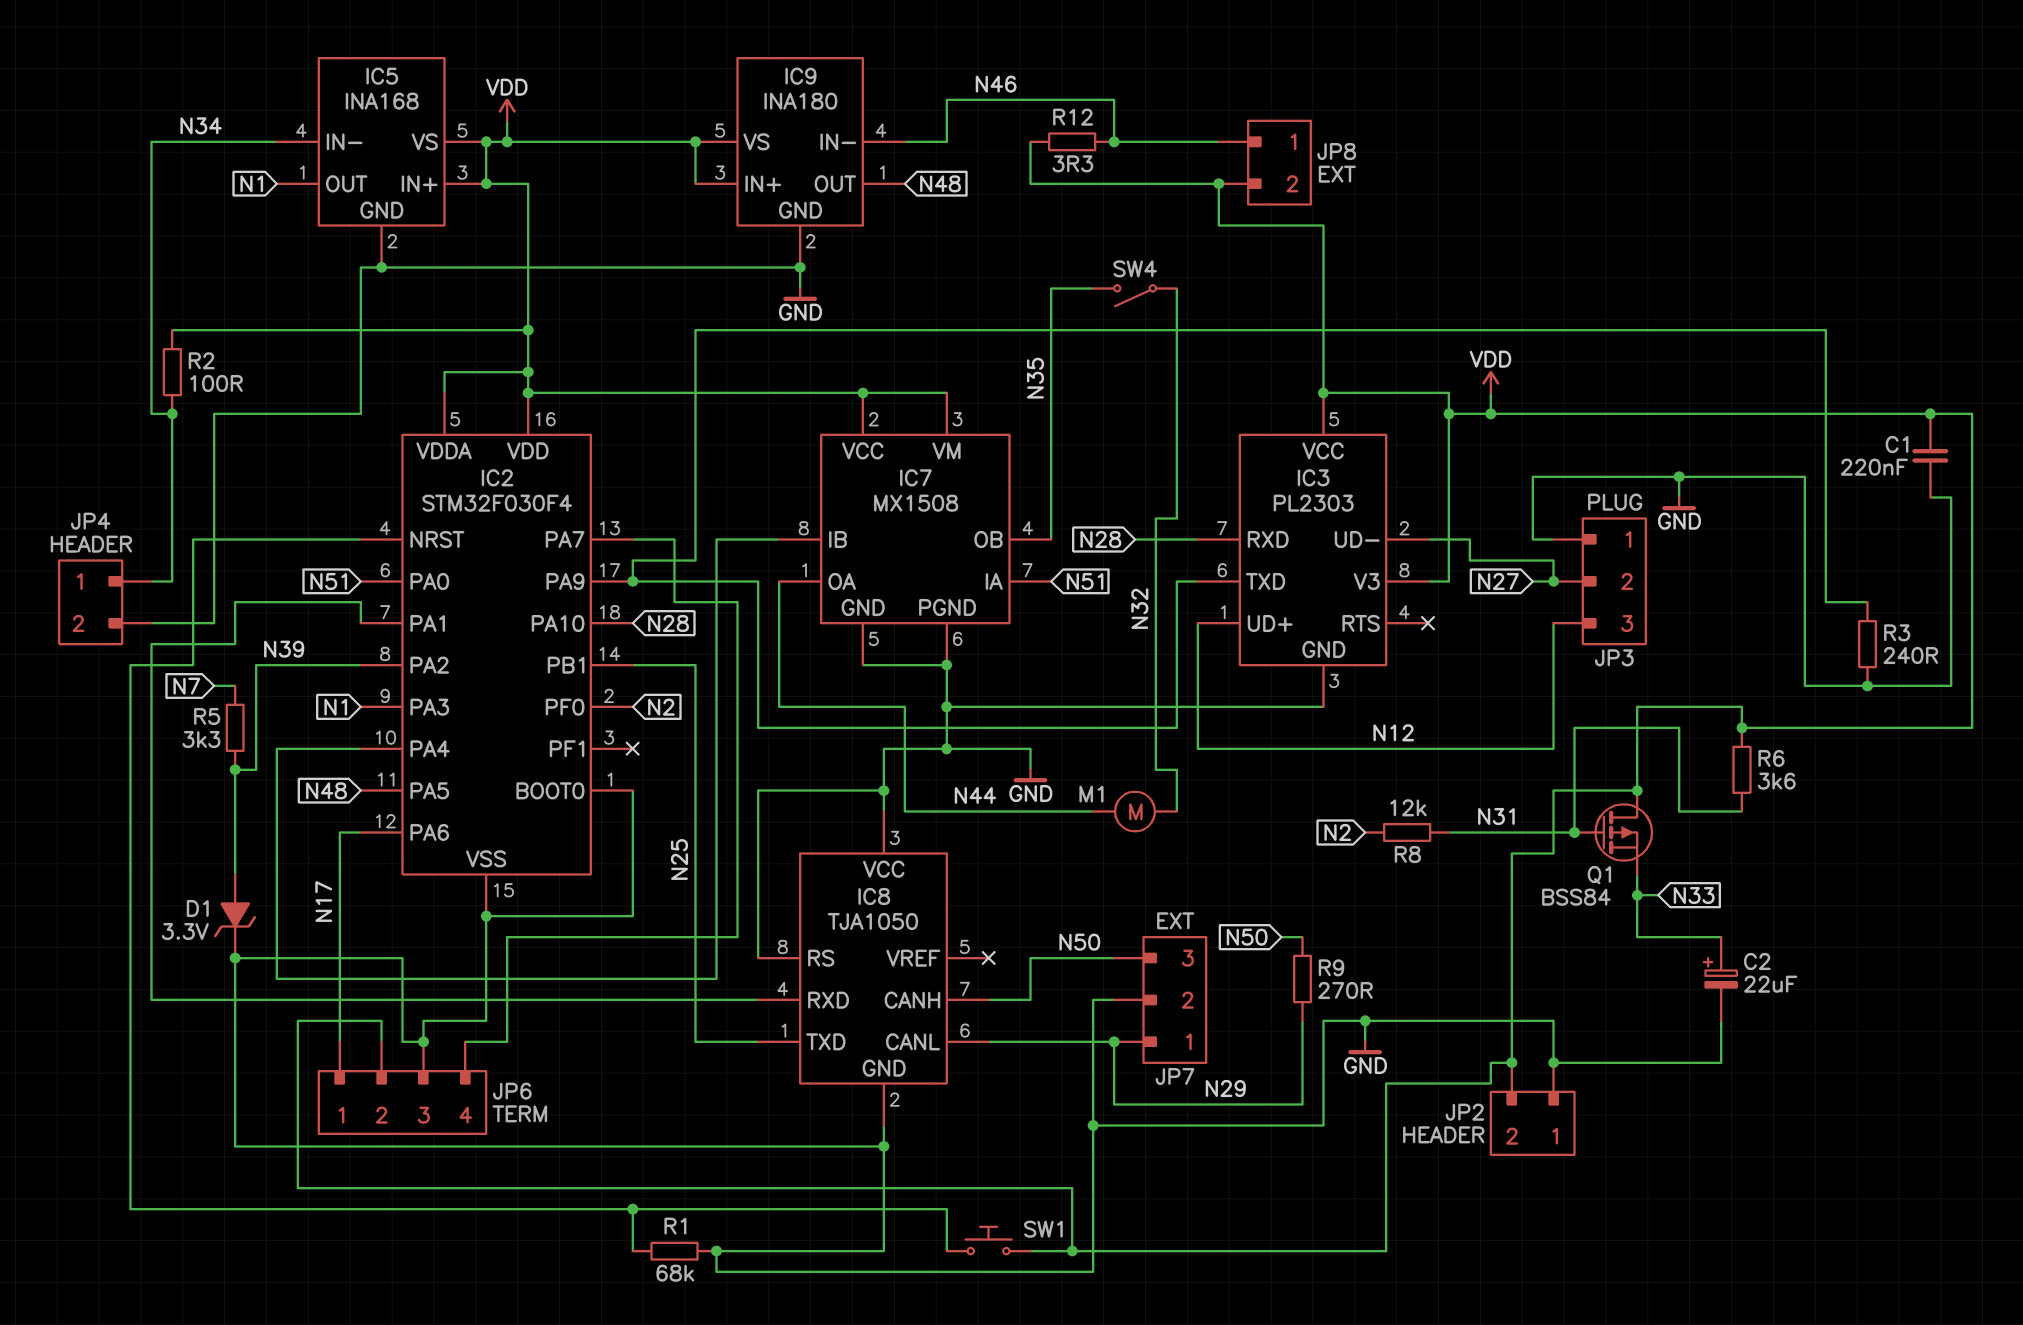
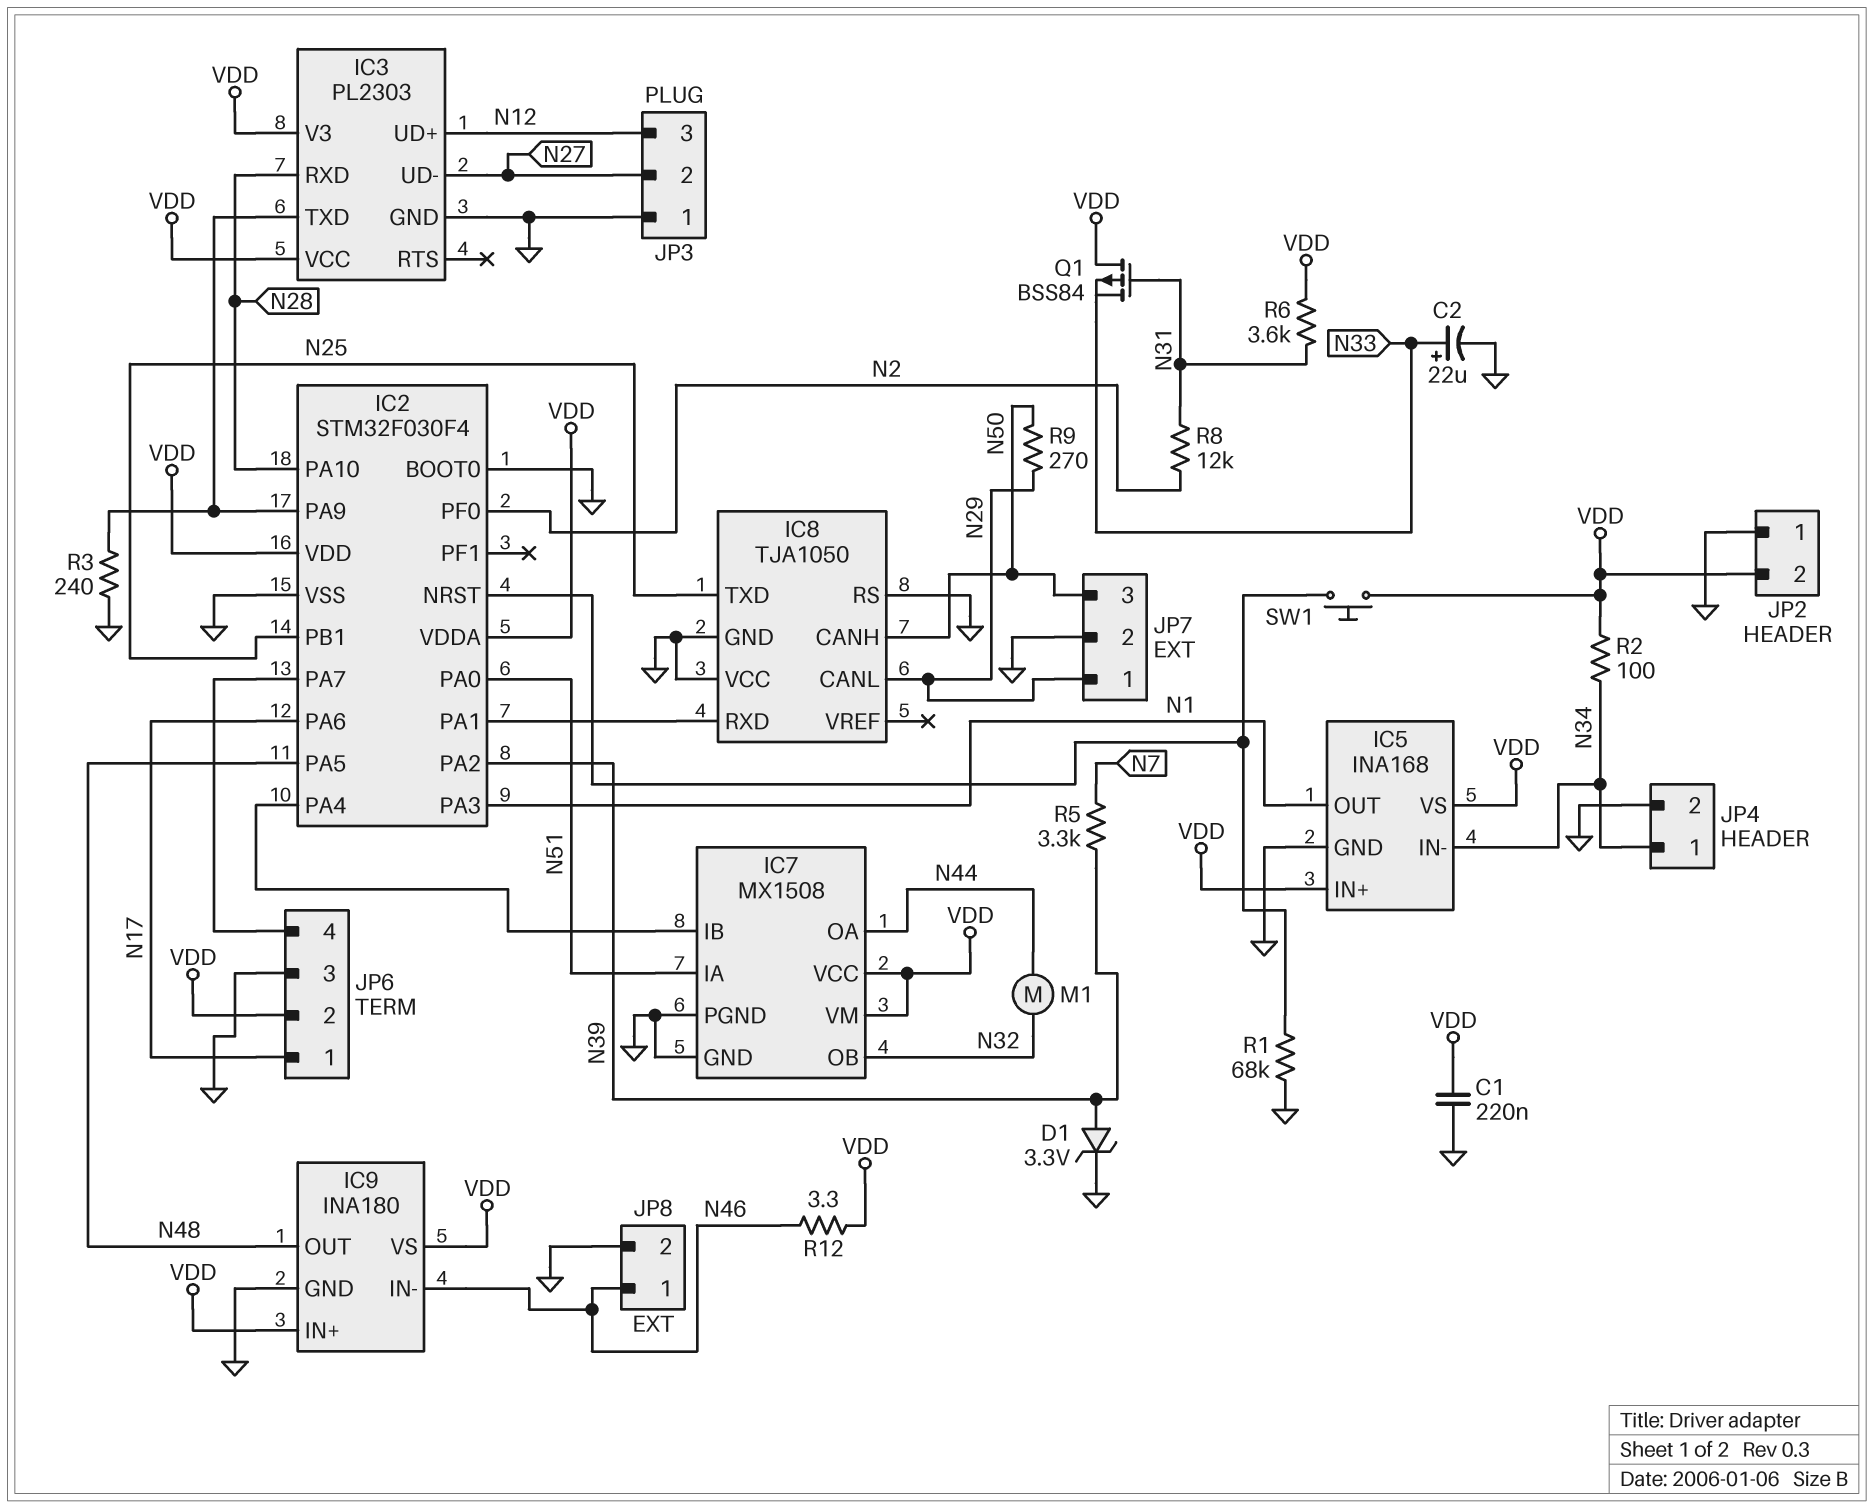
IC7 pin OB: N35 -> N32
JP8 pin 2: VDD -> GND
SW4: switch (N32, N35) -> none

